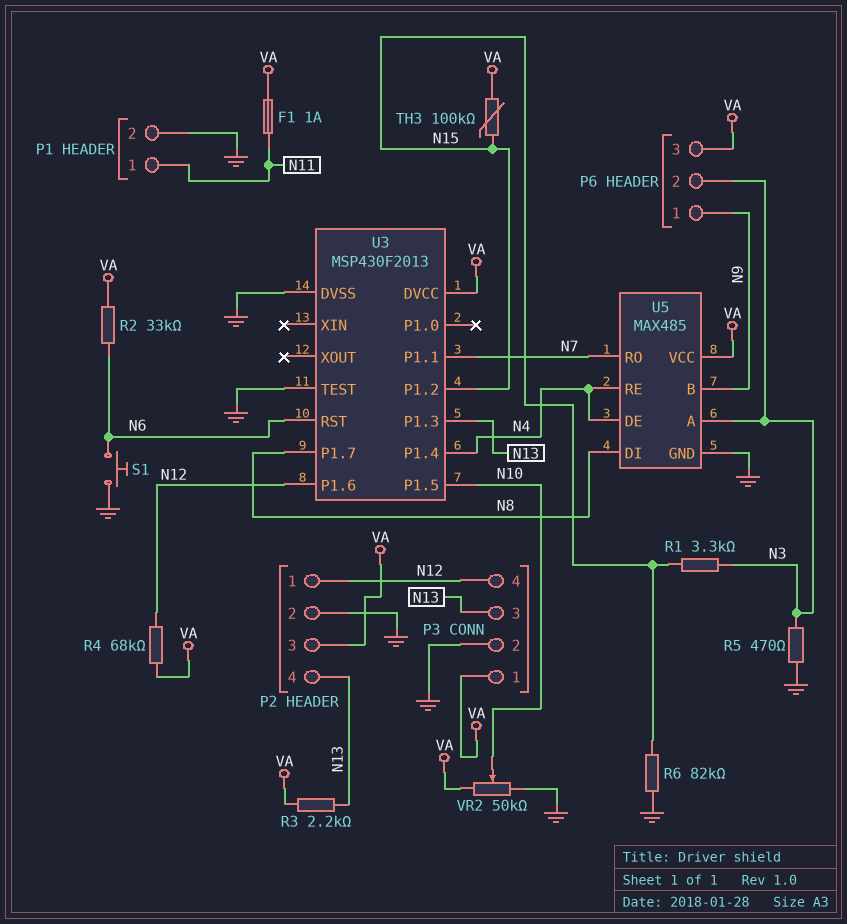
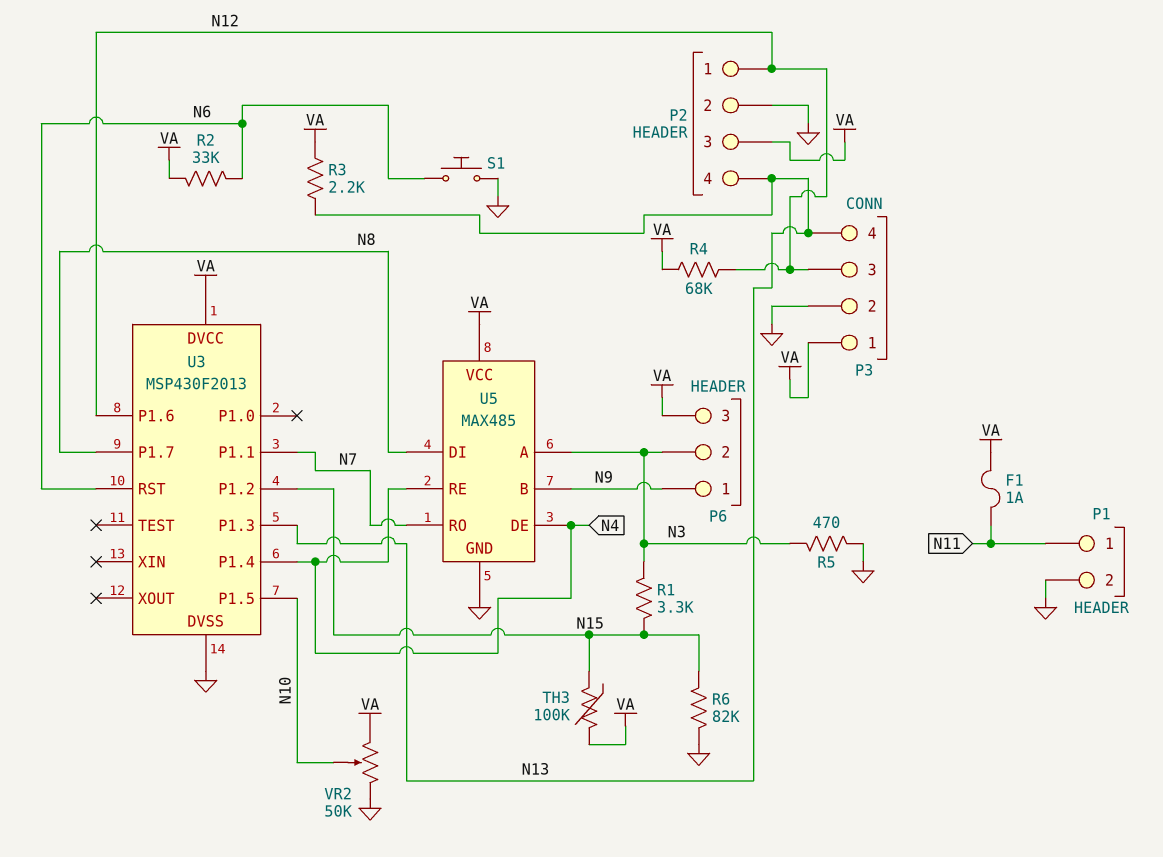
P3 pin 3: N13 -> N12
P3 pin 4: N12 -> N13
U3 pin TEST: GND -> none

